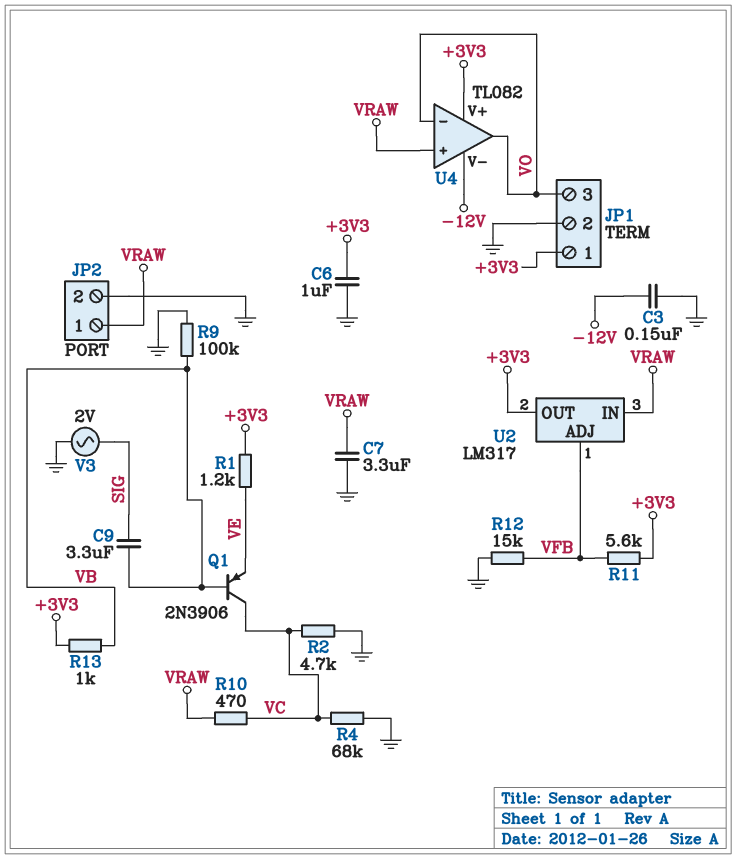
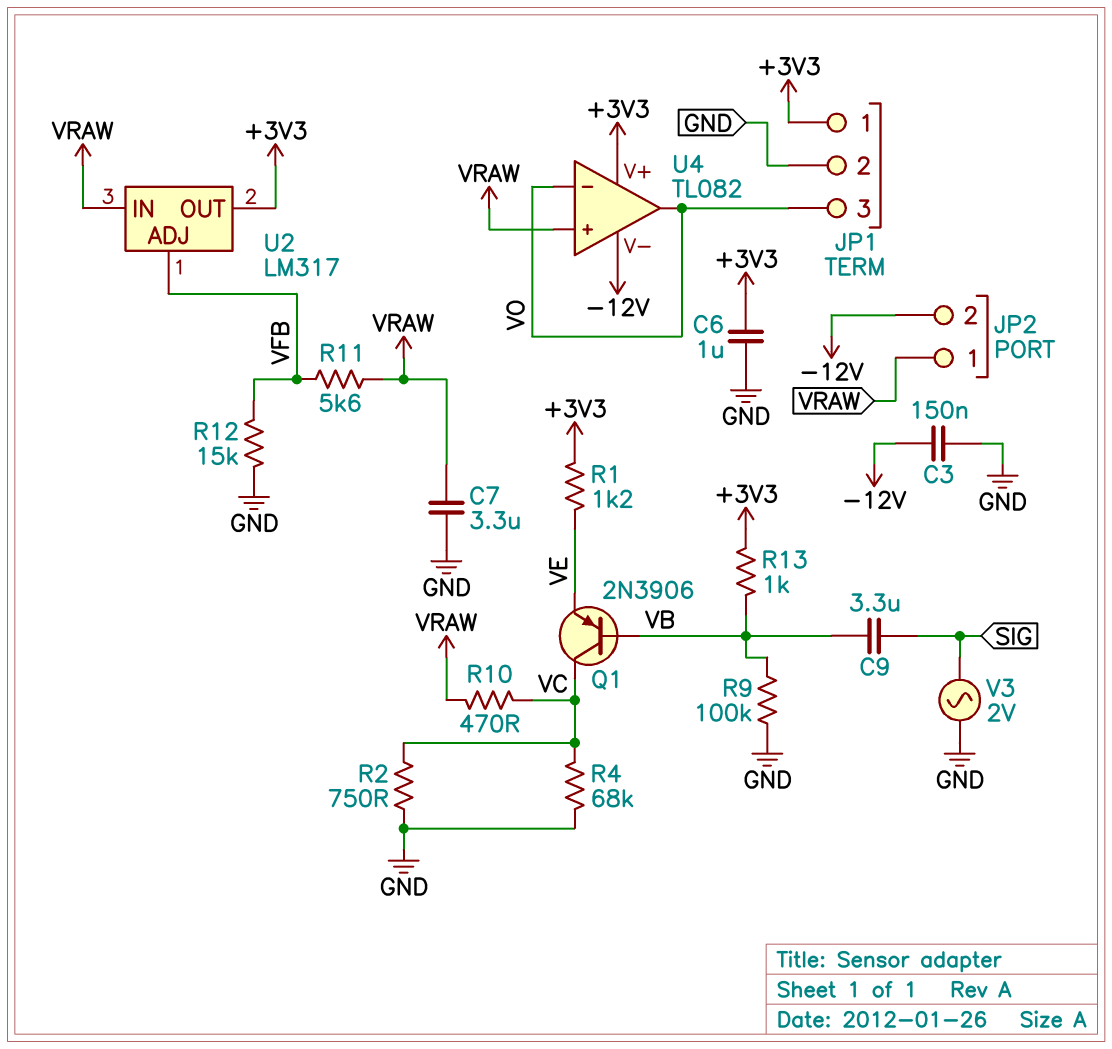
JP2 pin 2: GND -> -12V
R2: 4.7k (GND, VC) -> 750 (GND, VC)
R11: 5.6k (+3V3, VFB) -> 5.6k (VFB, VRAW)

